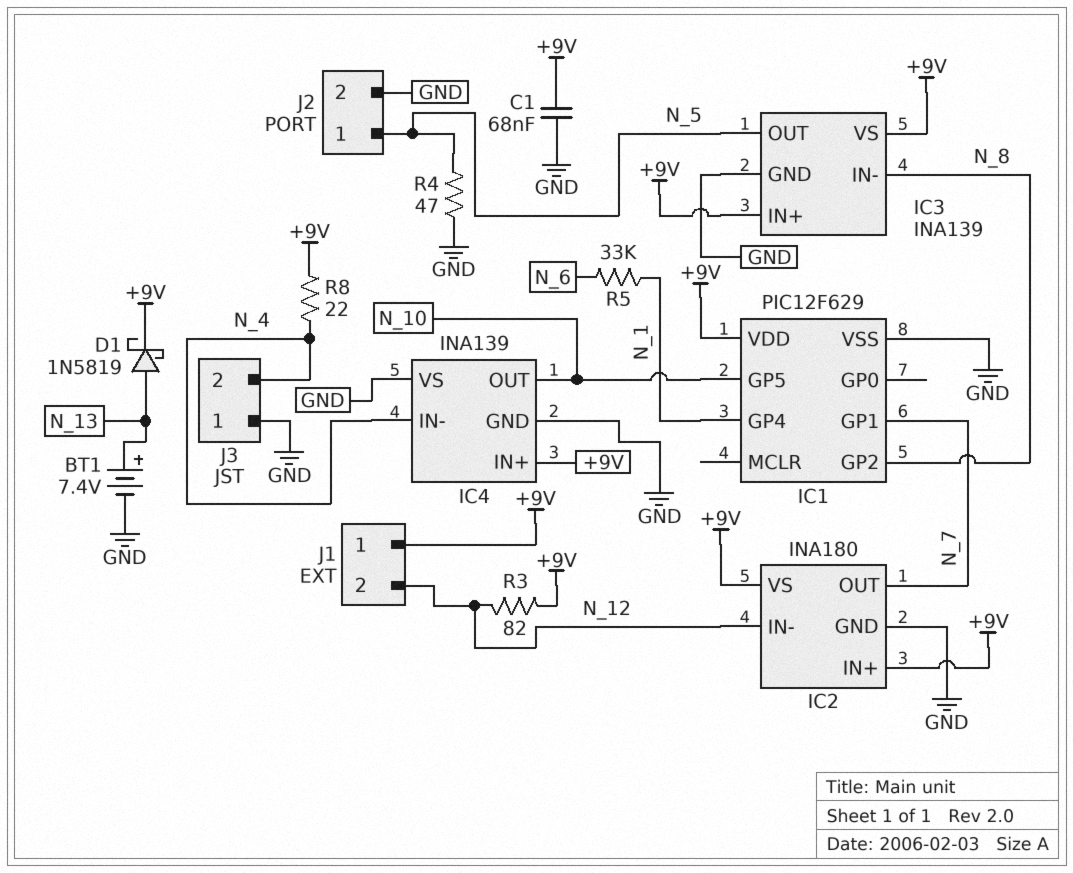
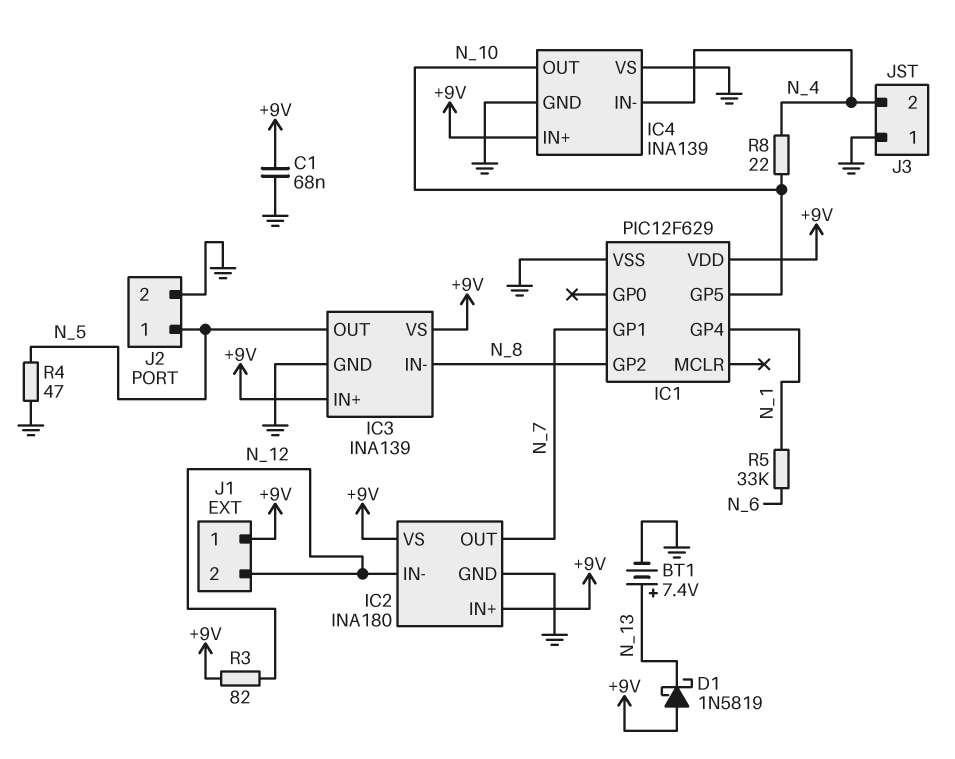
D1: schottky 1N5819 (A N_13, K +9V) -> schottky 1N5819 (A +9V, K N_13)
R8: 22 (+9V, N_4) -> 22 (N_4, N_10)

